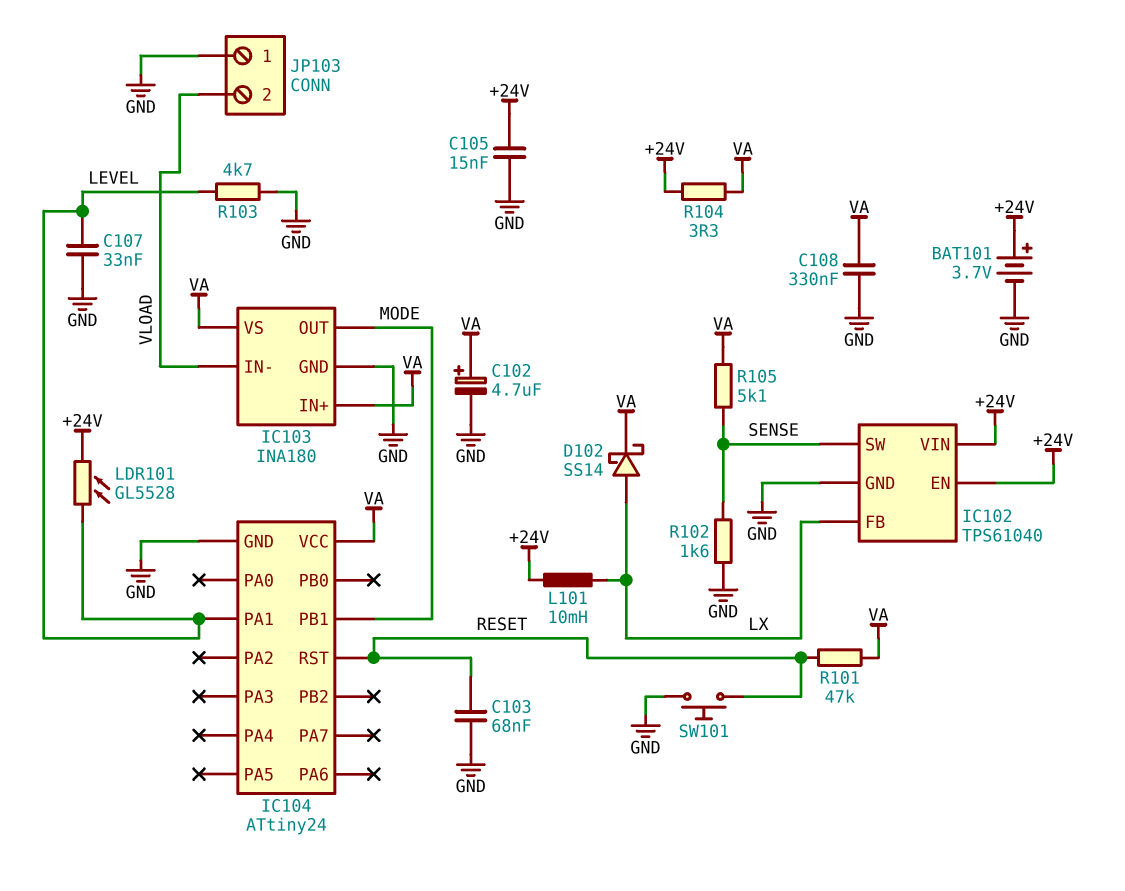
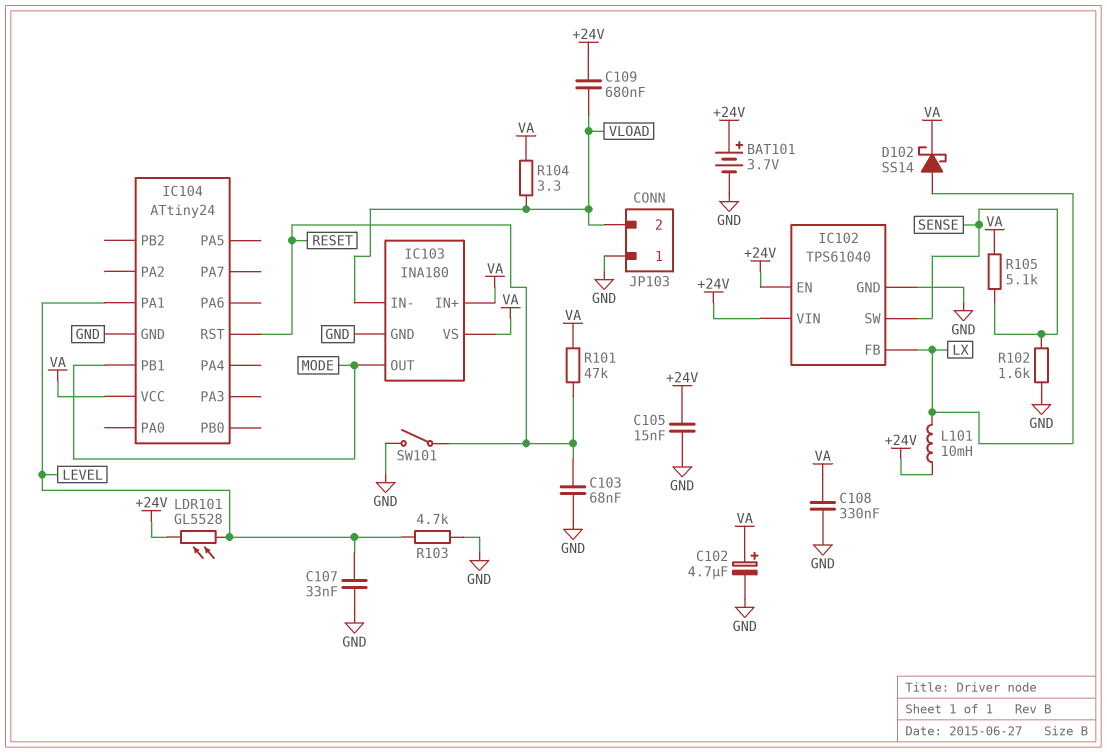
C109: none -> 680nF (+24V, VLOAD)
R104: 3.3 (+24V, VA) -> 3.3 (VA, VLOAD)
SW101: button (GND, RESET) -> switch (GND, RESET)

